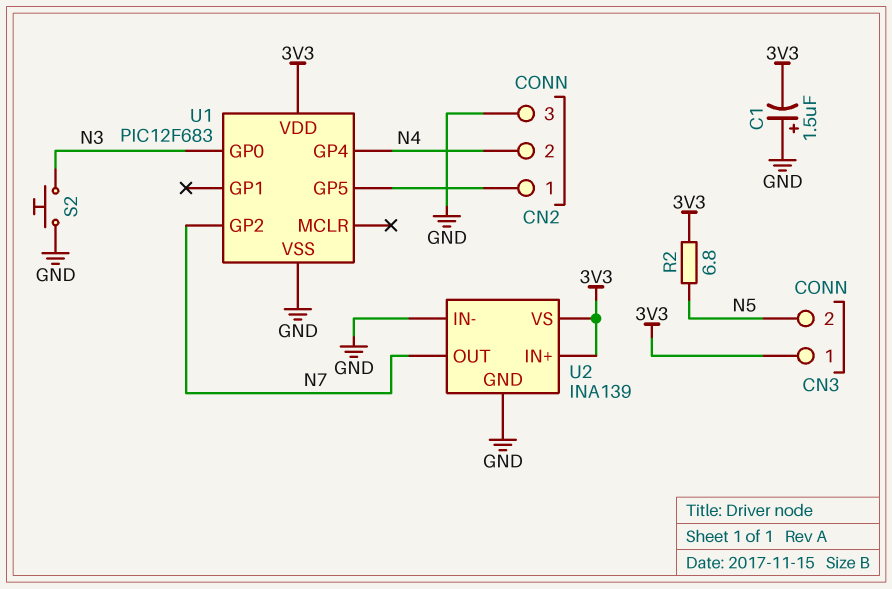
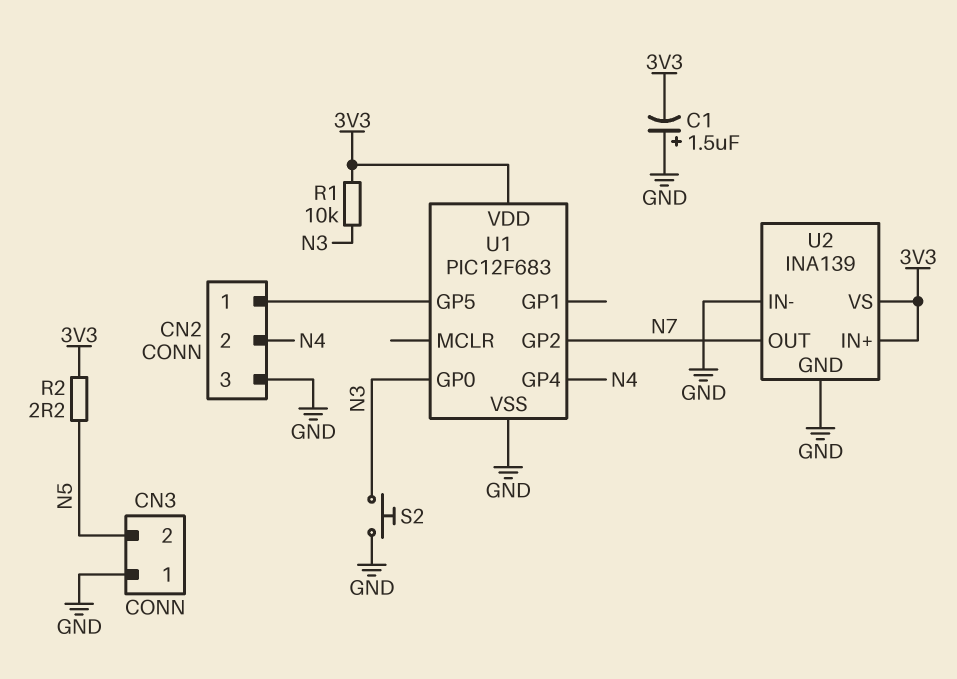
CN3 pin 1: 3V3 -> GND
R1: none -> 10k (3V3, N3)
R2: 6.8 (3V3, N5) -> 2.2 (3V3, N5)

